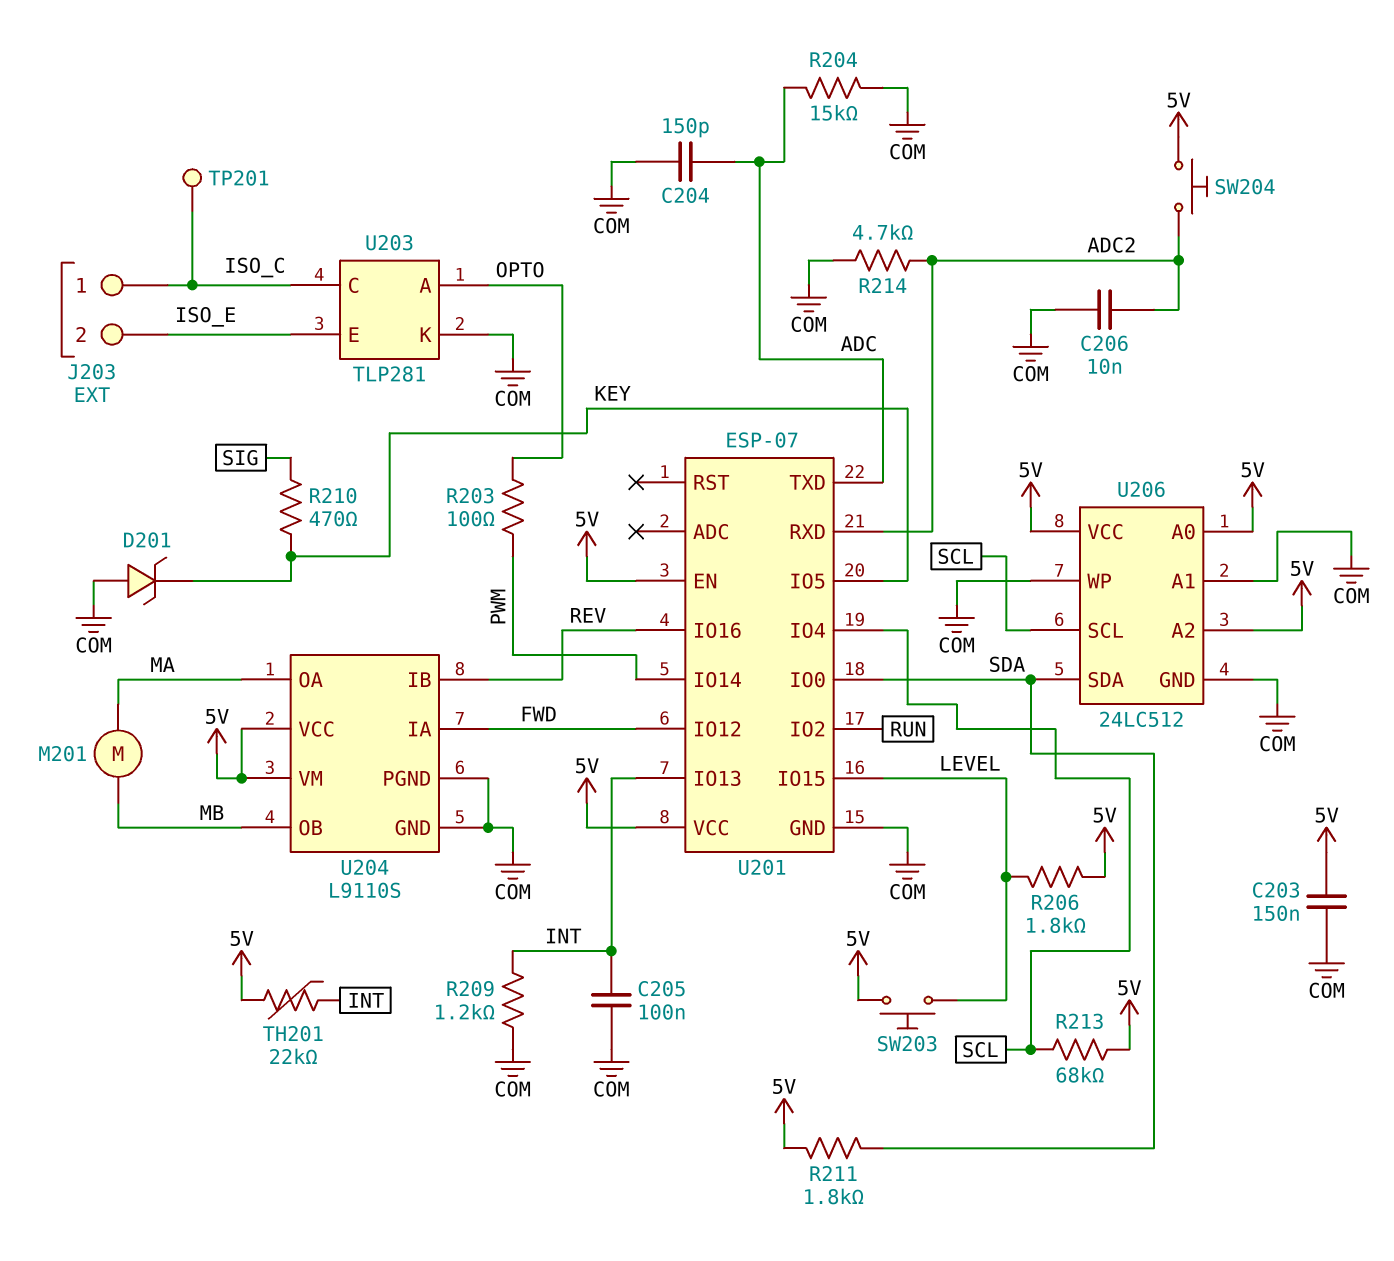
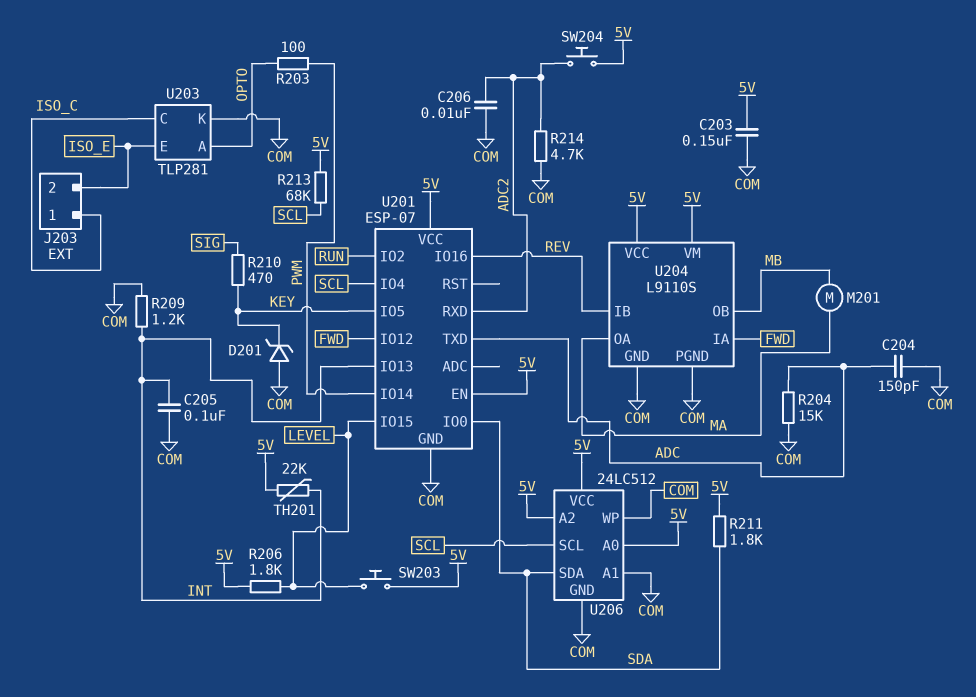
TP201: test point (ISO_C) -> none

